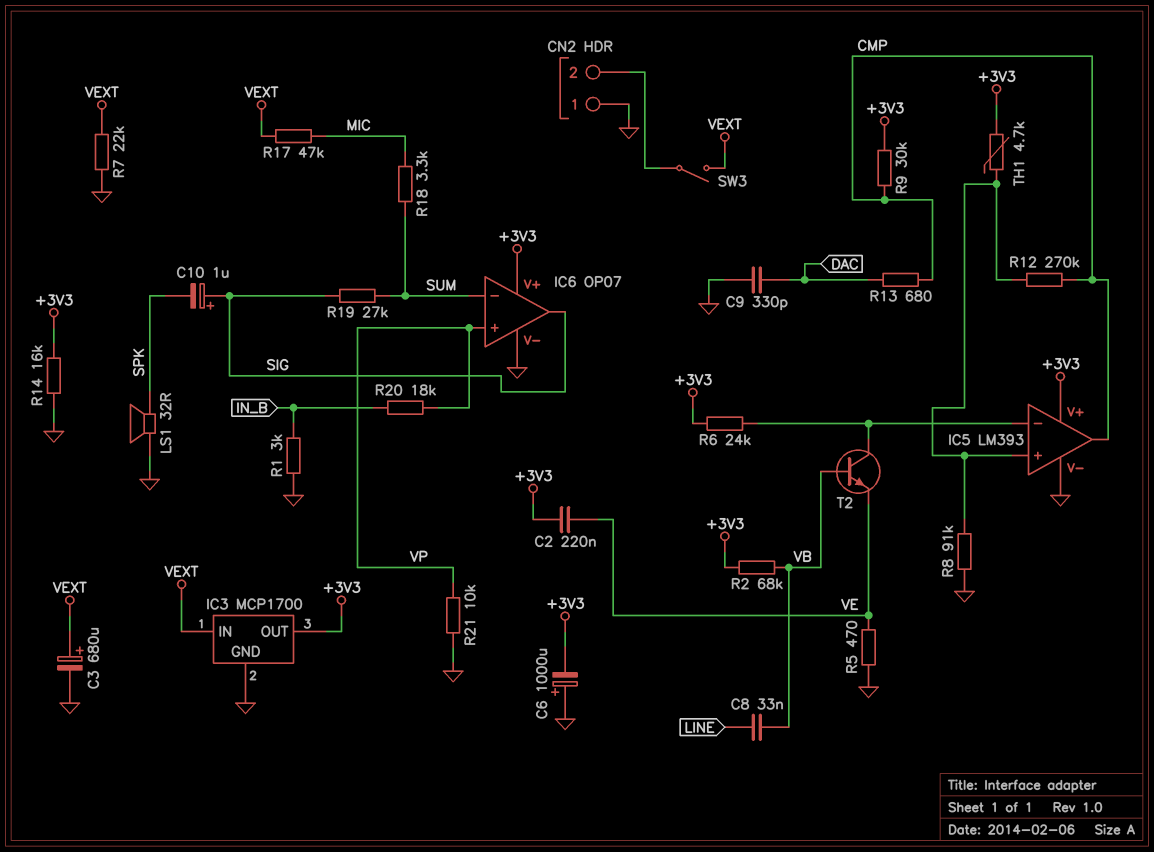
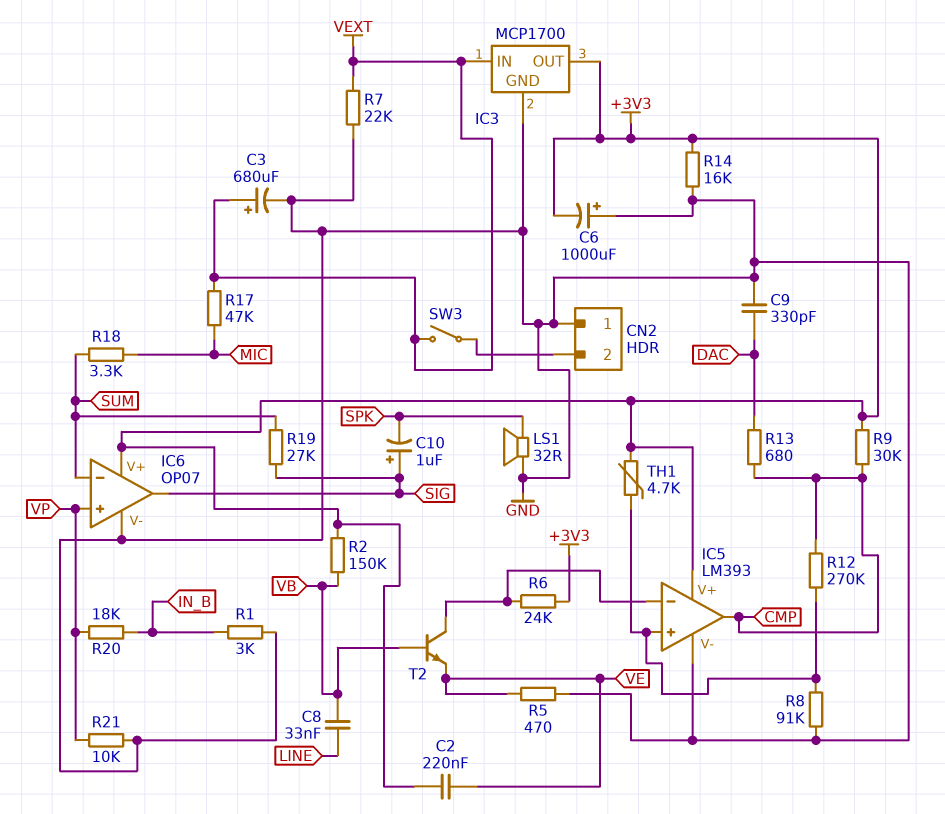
R2: 68k (+3V3, VB) -> 150k (+3V3, VB)

